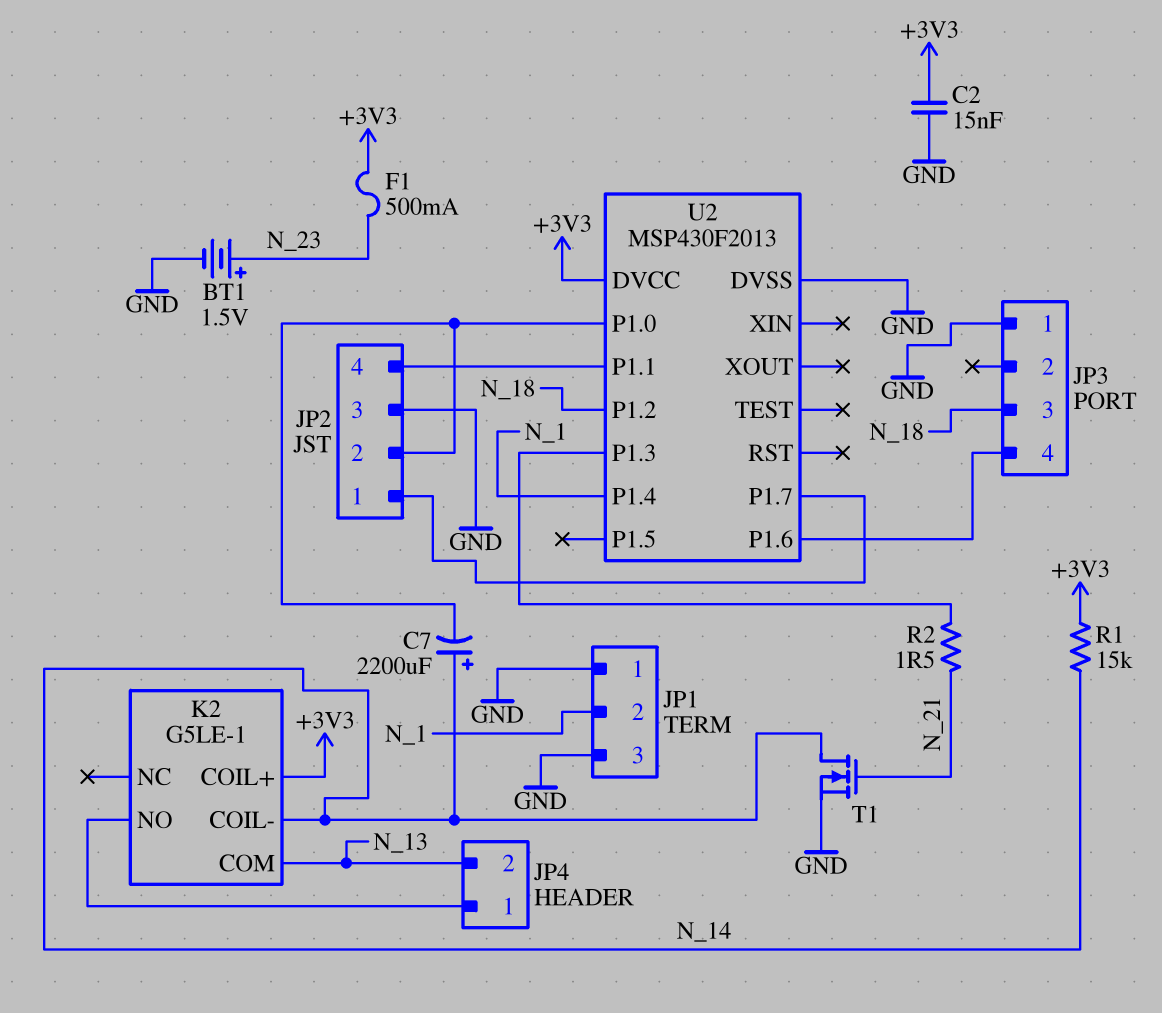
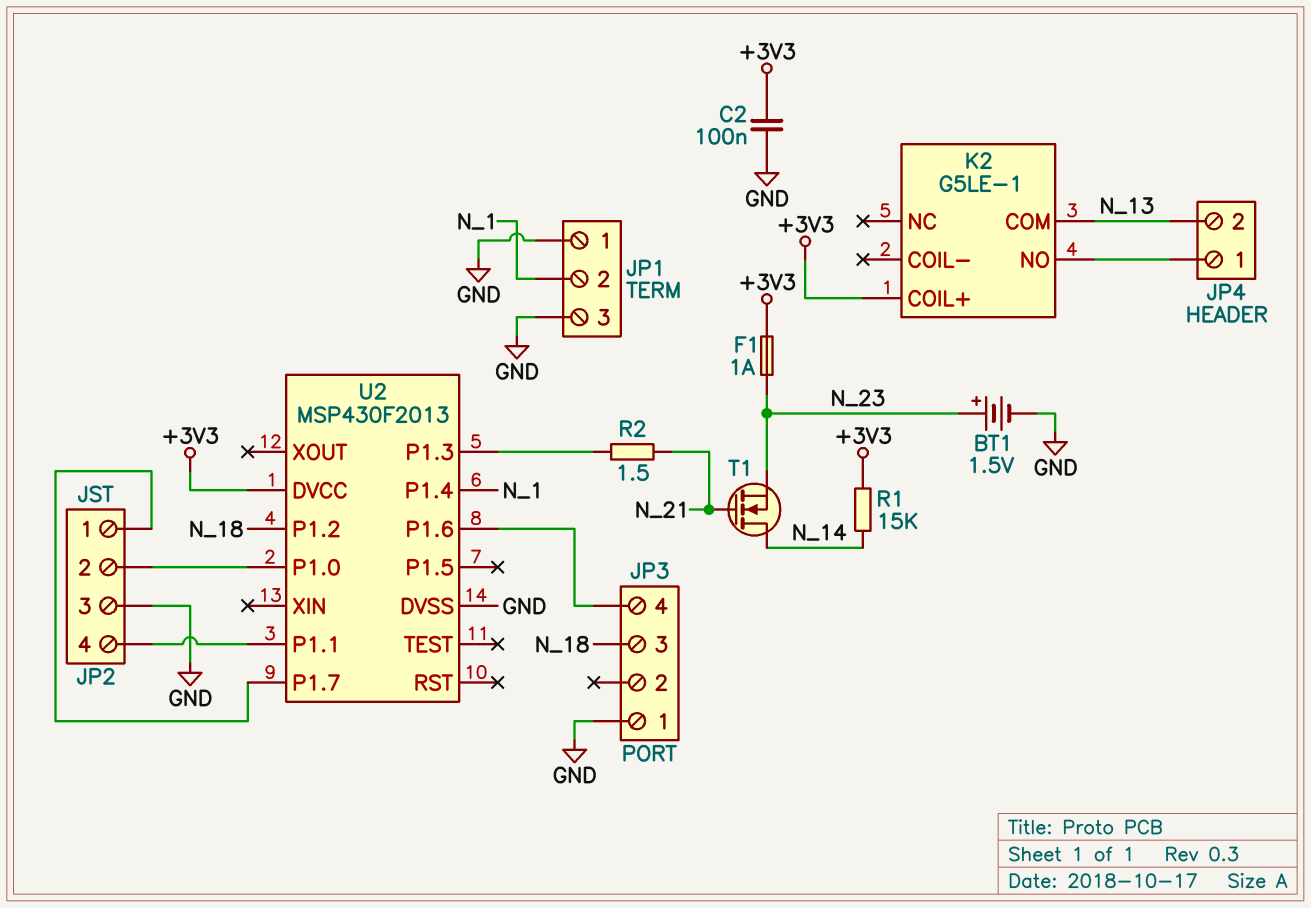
C2: 15nF (+3V3, GND) -> 100nF (+3V3, GND)
C7: 2200uF (plus N_14, minus JP2/2) -> none
F1: 500mA (+3V3, N_23) -> 1A (+3V3, N_23)
K2 pin COIL-: N_14 -> none
T1: NMOS (G N_21, D N_14, S GND) -> NMOS (G N_21, D N_14, S N_23)

